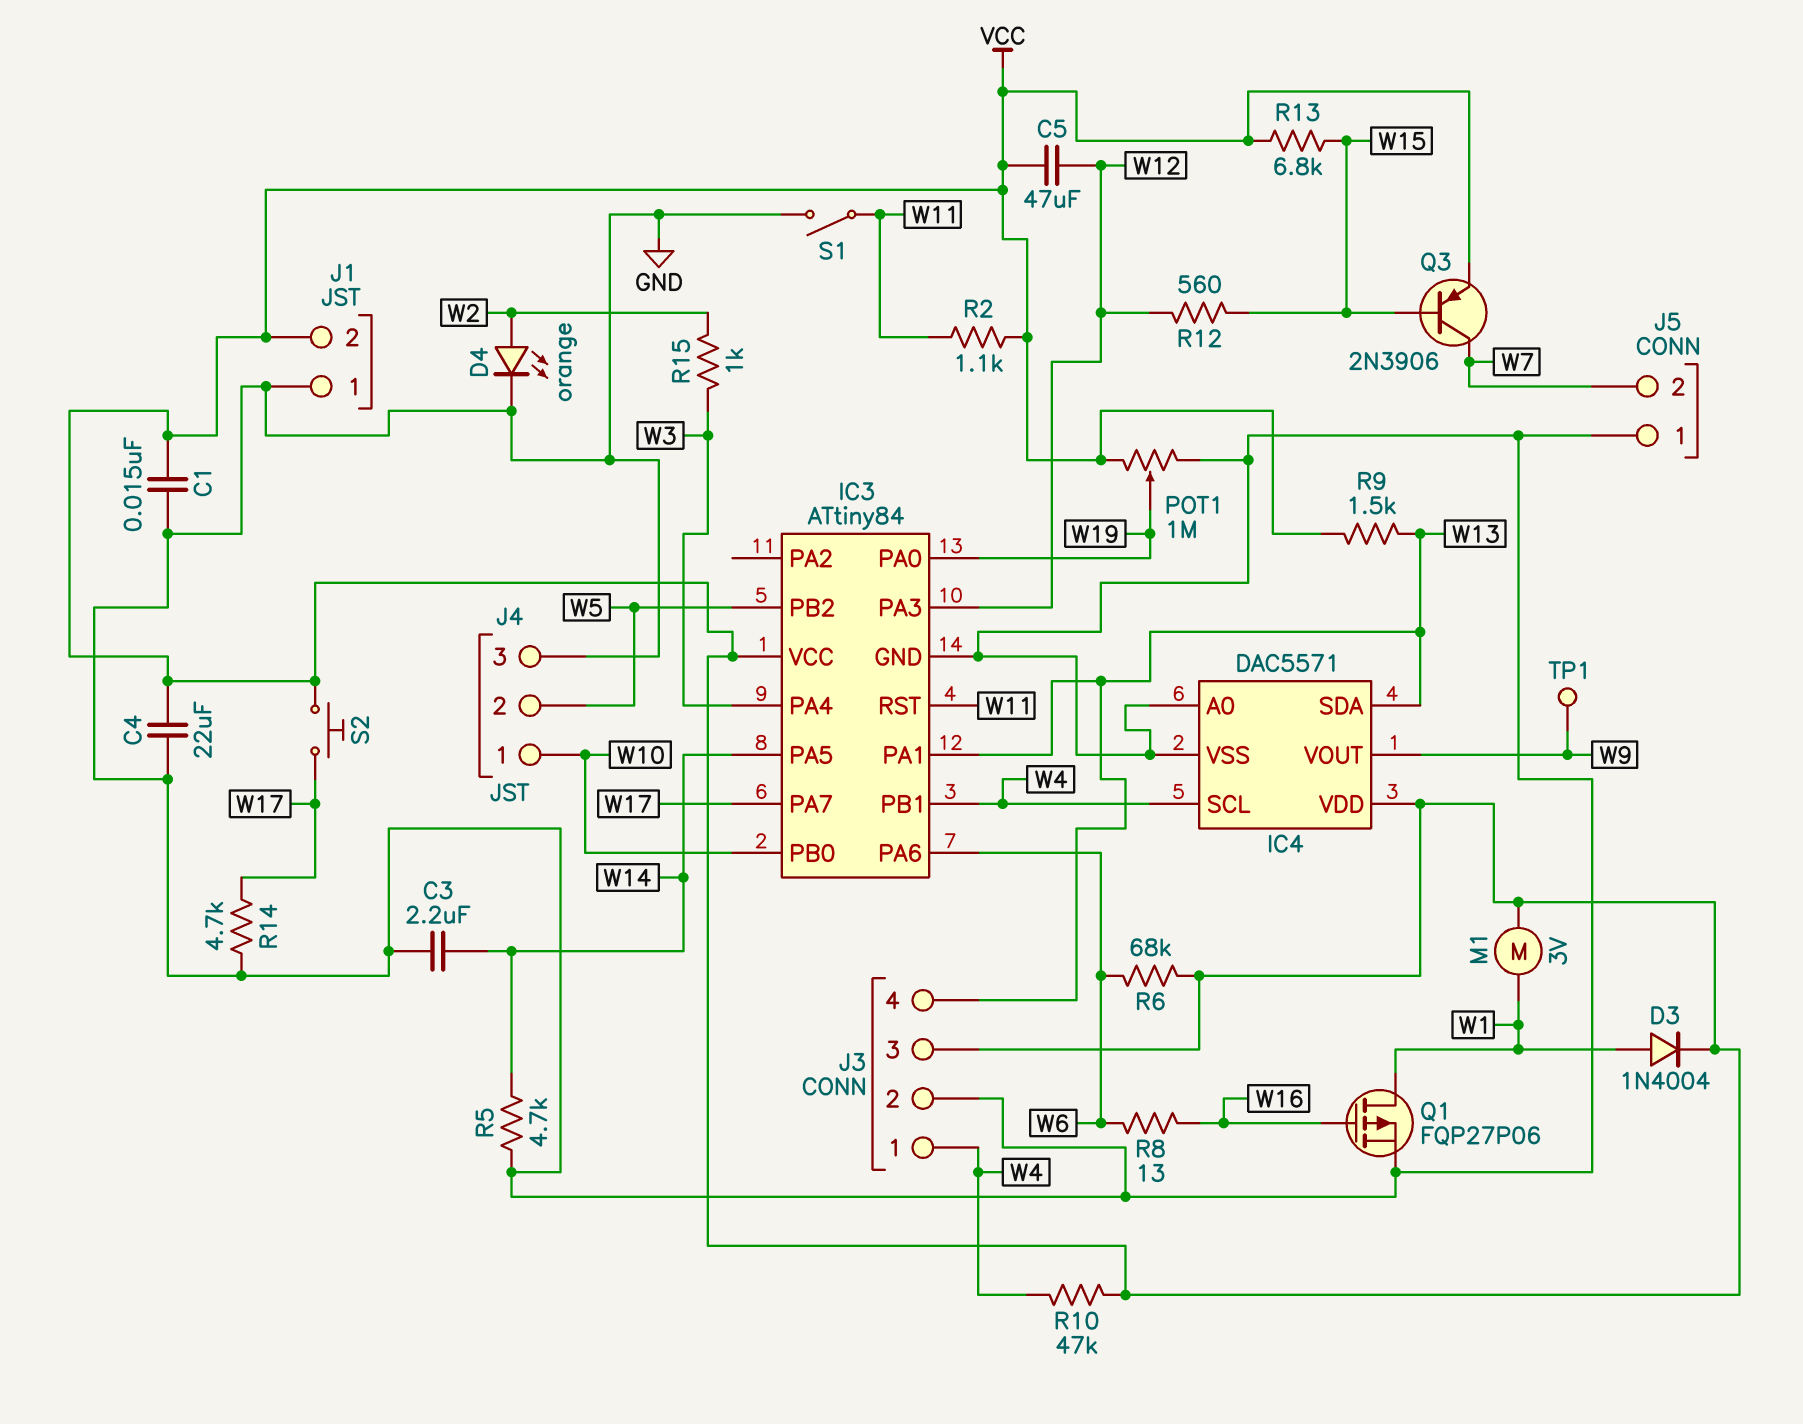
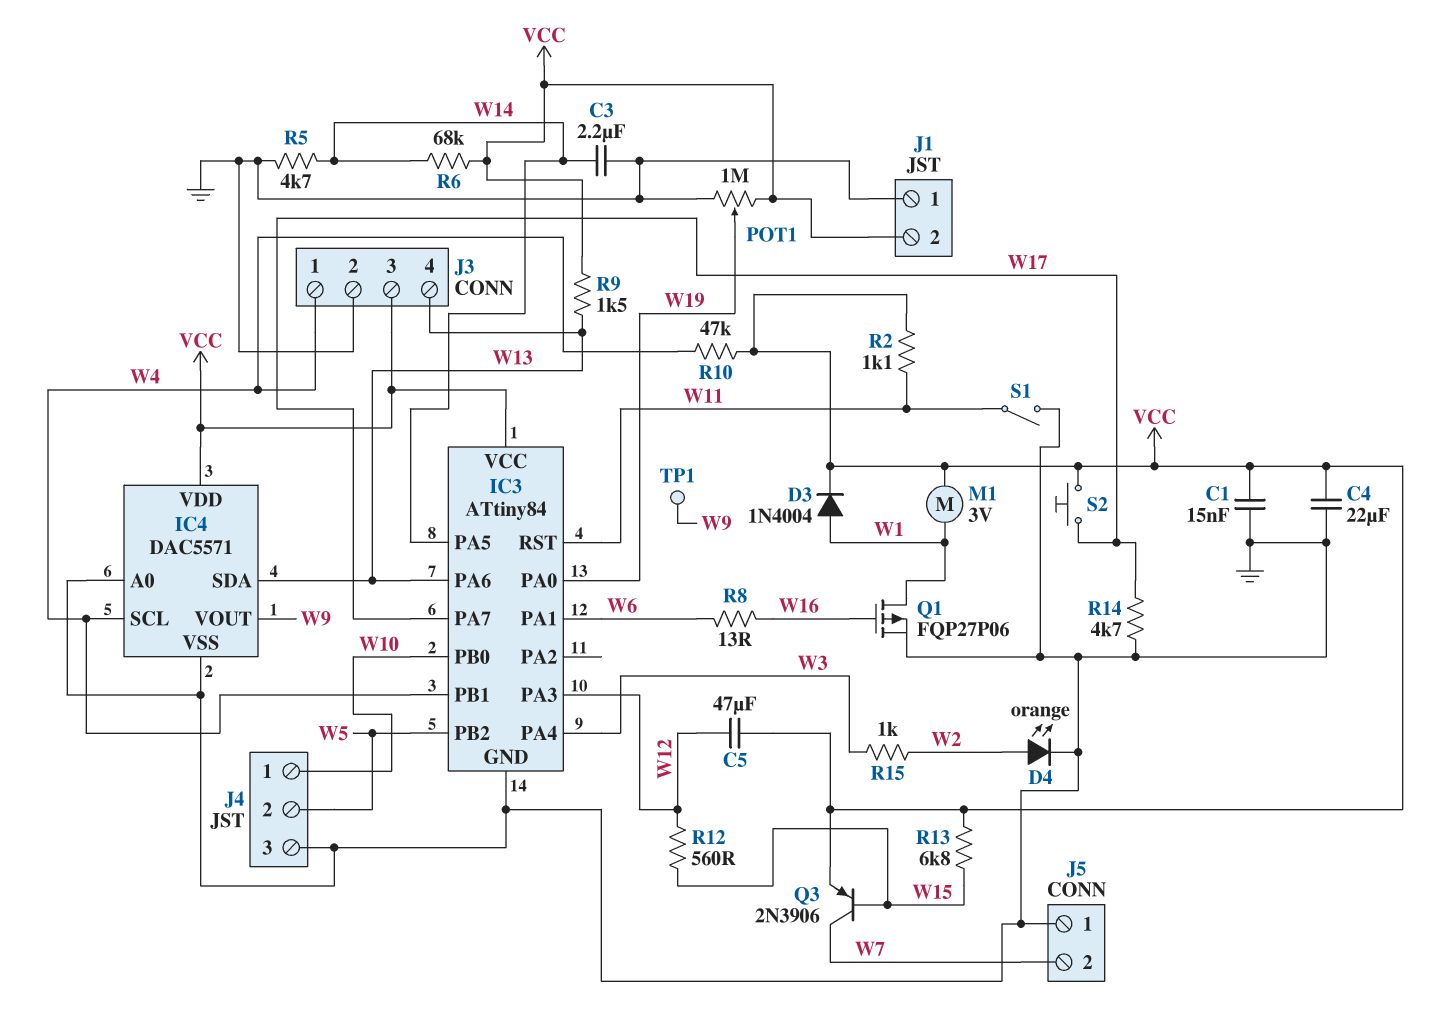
IC3 pin PA1: W13 -> W6
IC3 pin PA6: W6 -> W13
R6: 68k (VCC, W6) -> 68k (VCC, W14)

